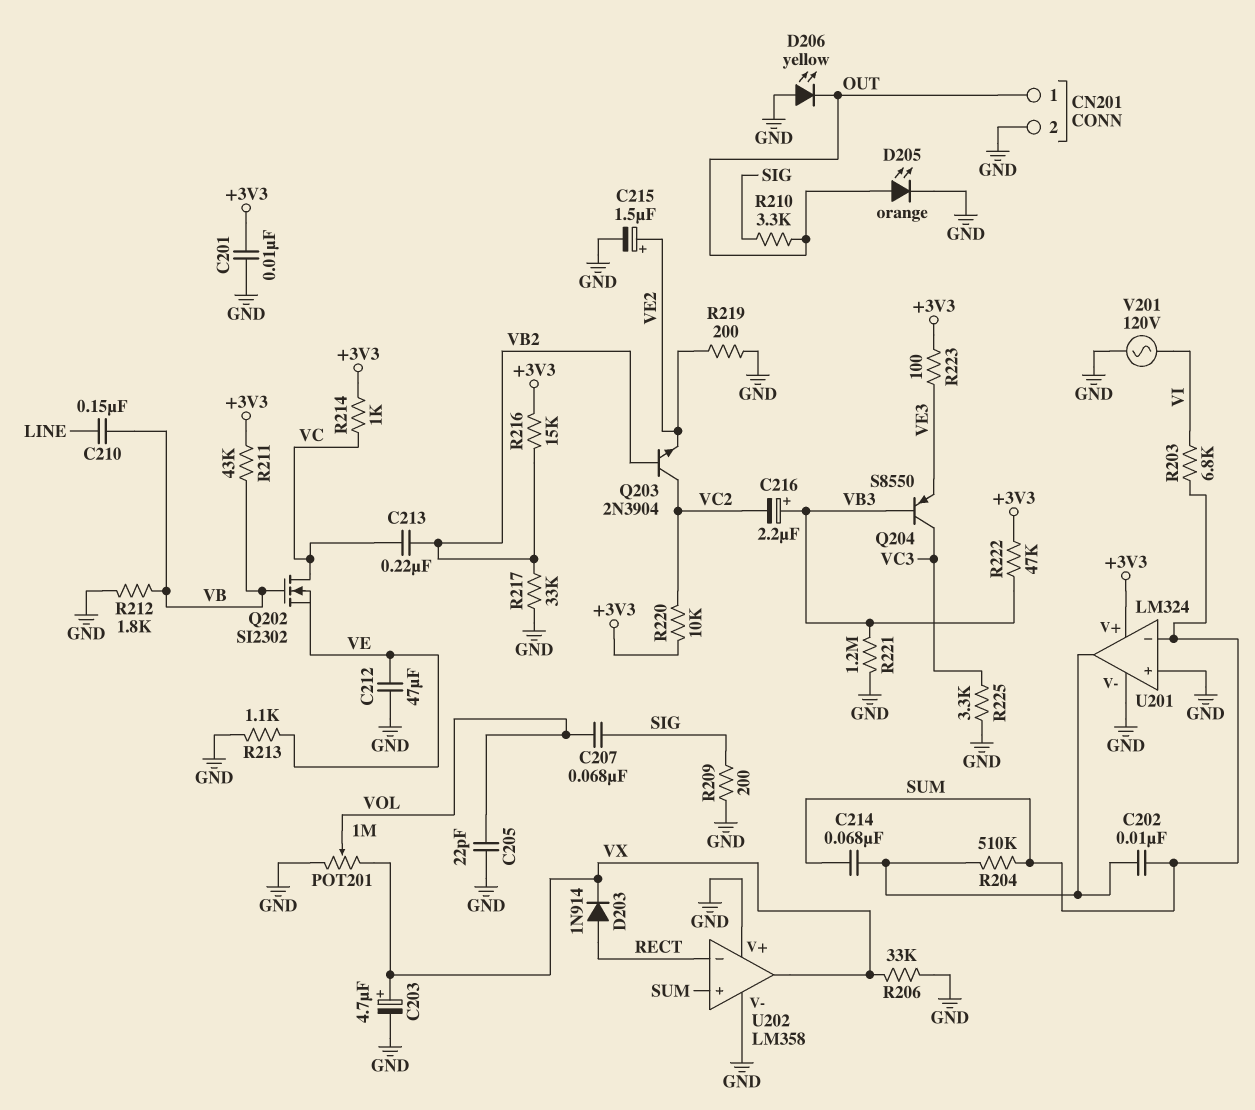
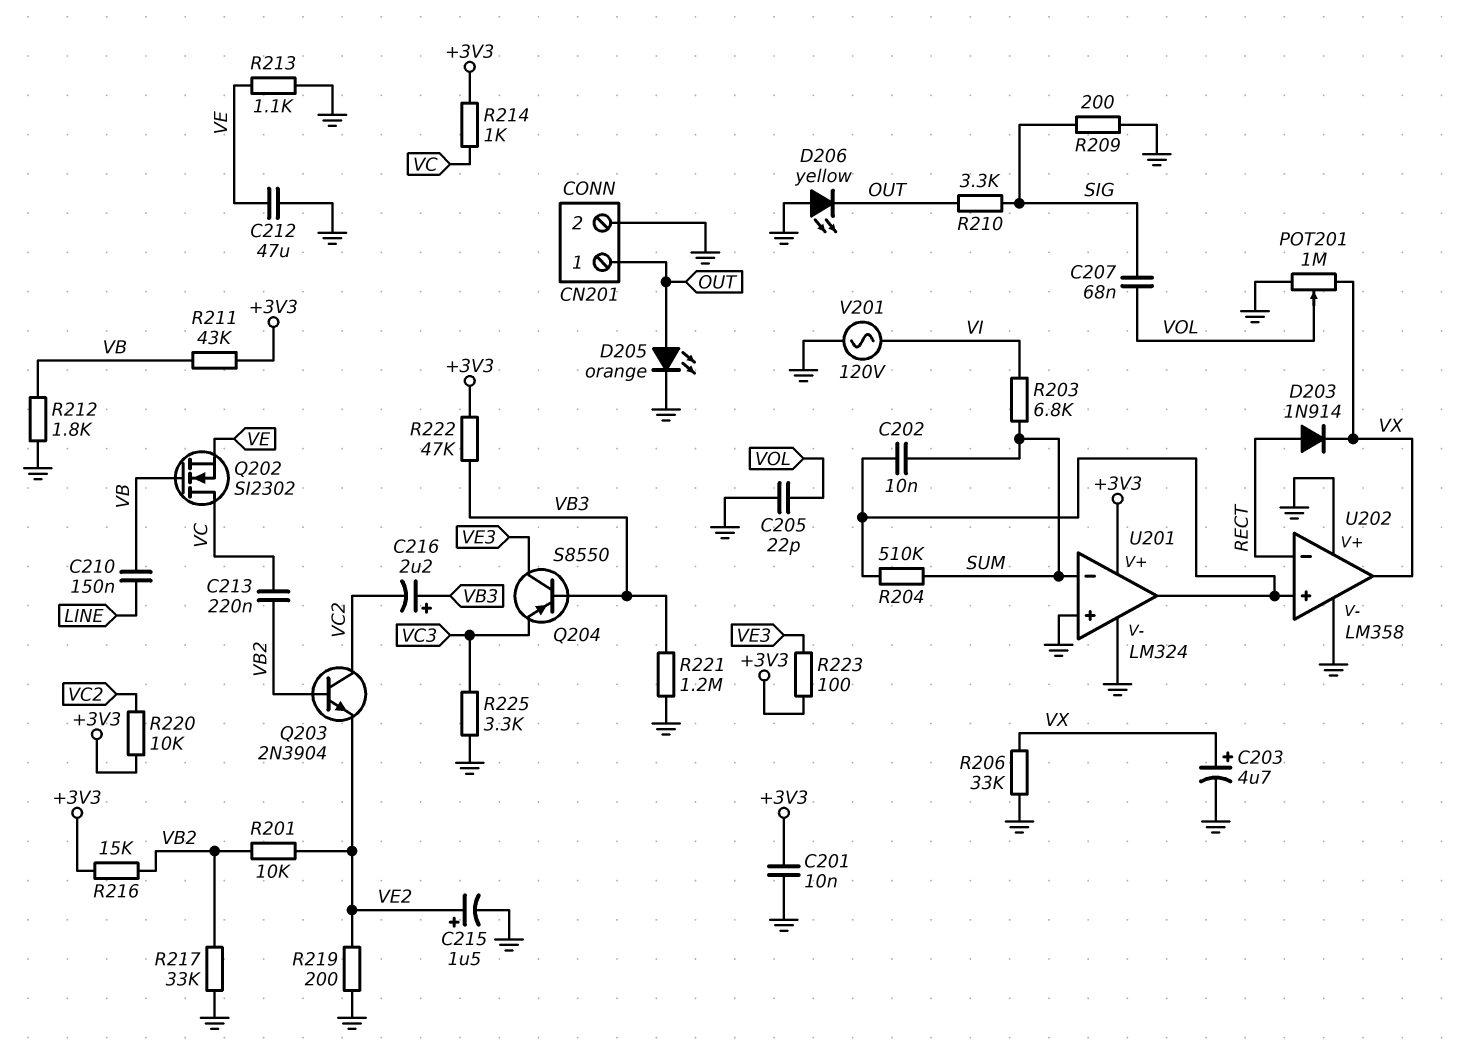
C214: 68nF (SUM, U201/out) -> none
Q204: PNP S8550 (B VB3, C VC3, E VE3) -> PNP S8550 (B VB3, C VE3, E VC3)
R201: none -> 10k (VB2, VE2)
U202 pin in+: SUM -> U201/out

